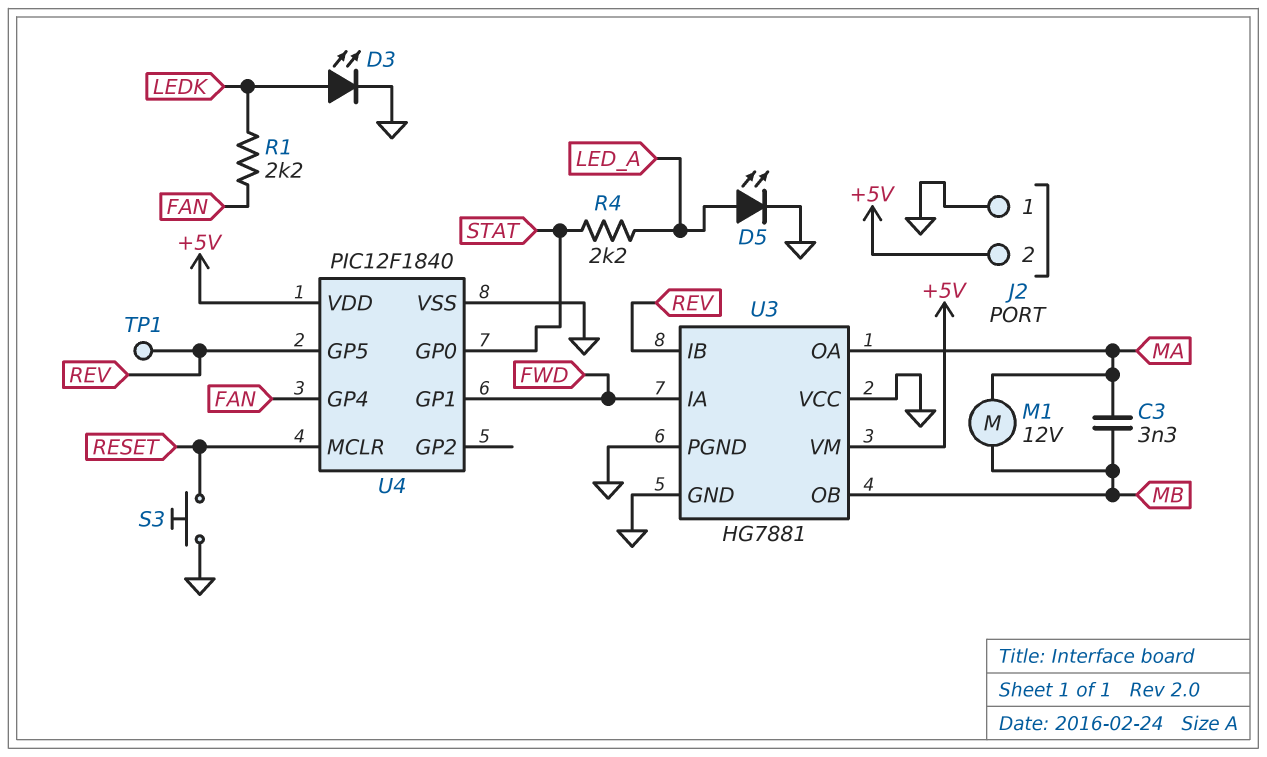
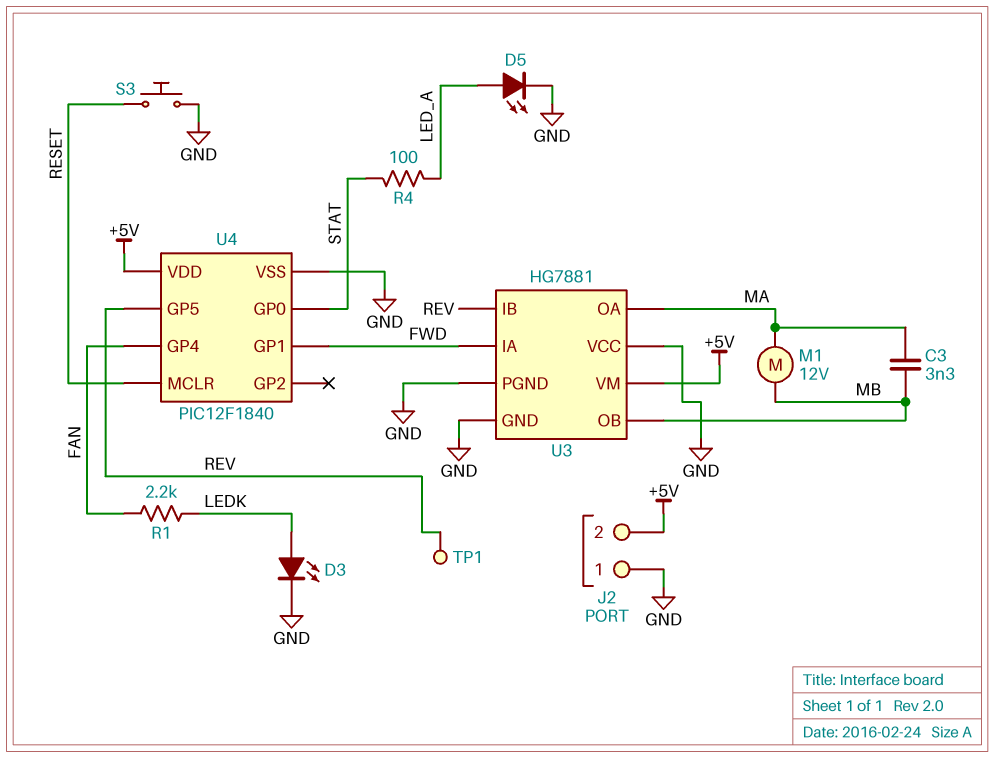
R4: 2.2k (LED_A, STAT) -> 100 (LED_A, STAT)

